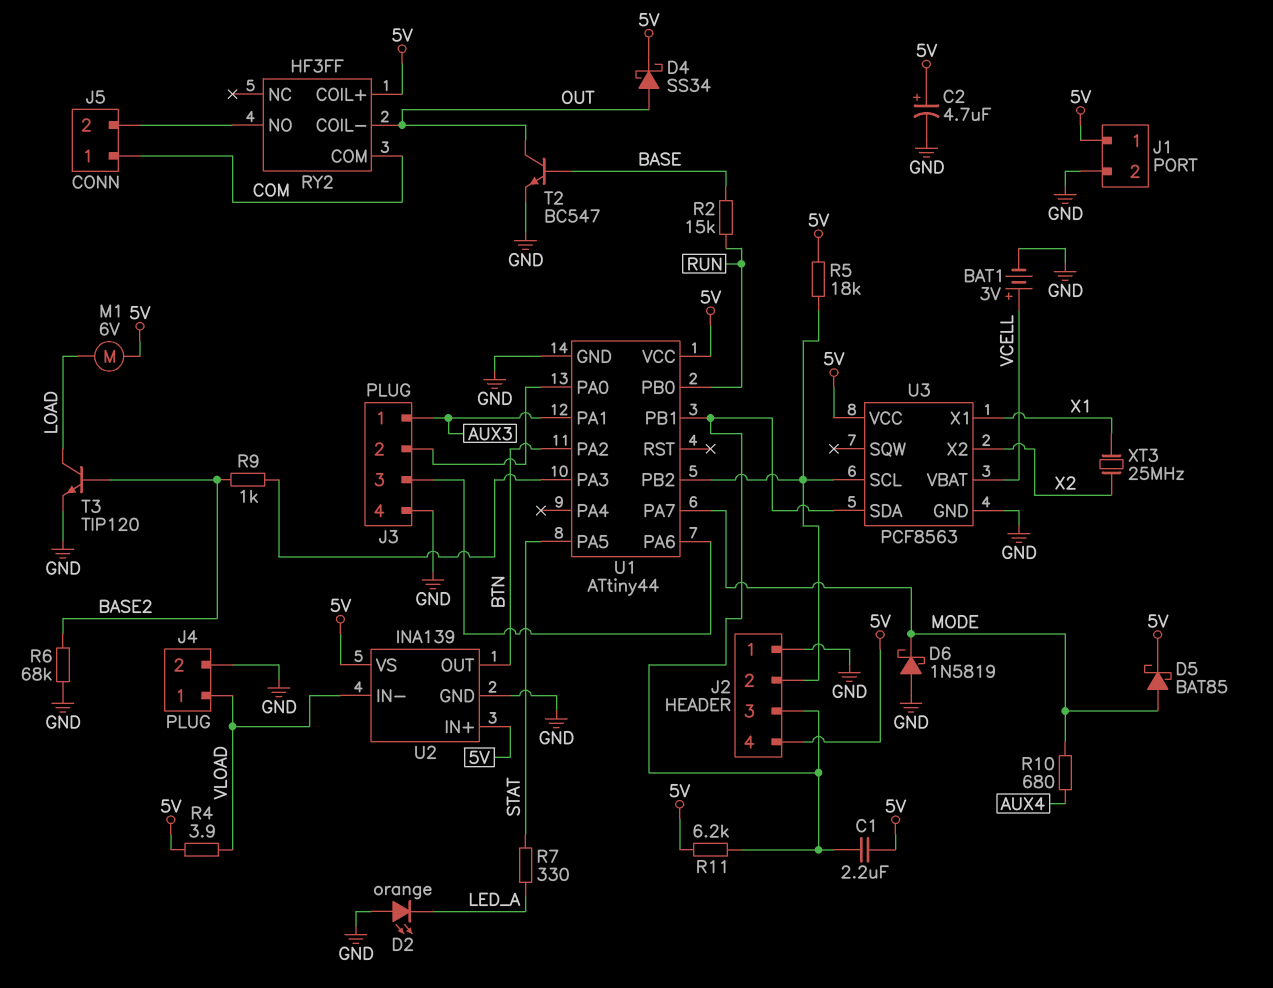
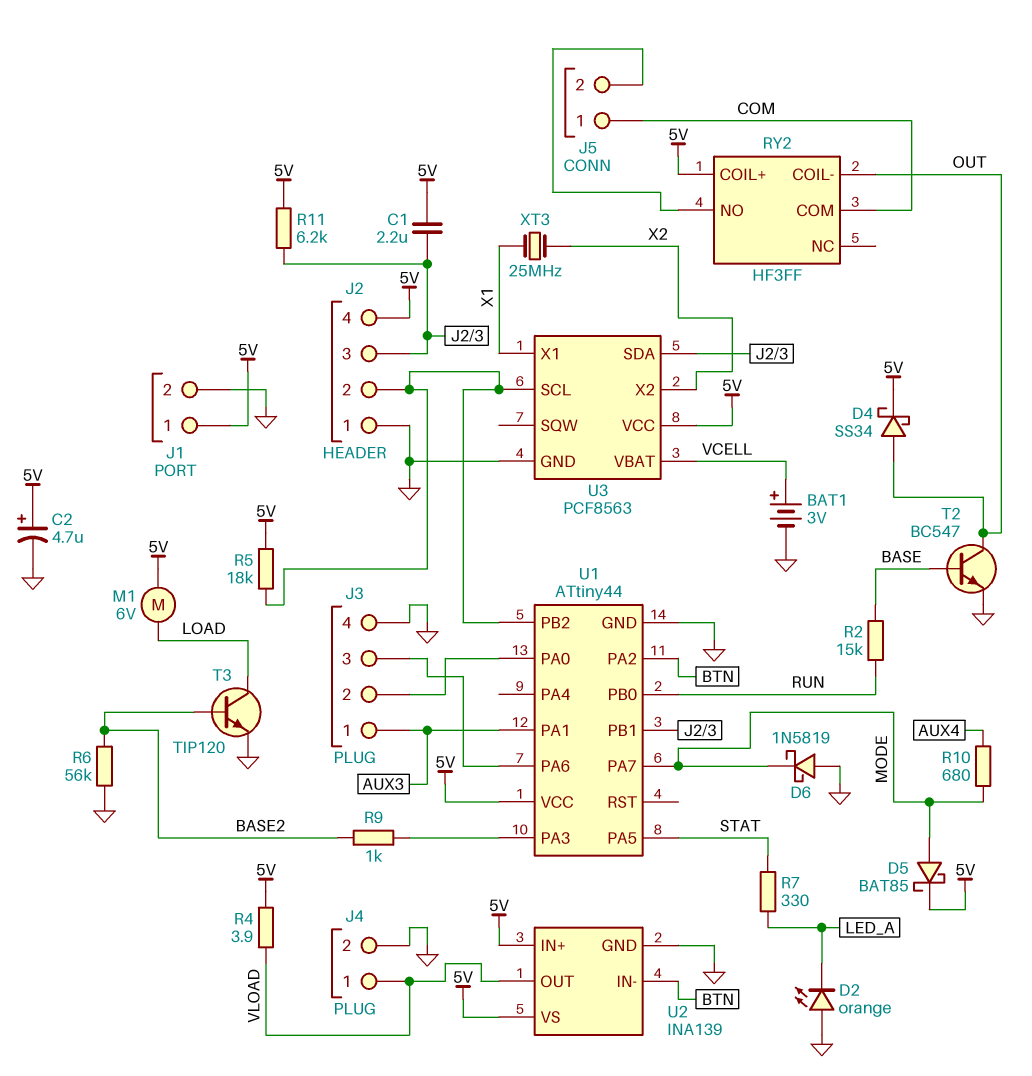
R6: 68k (BASE2, GND) -> 56k (BASE2, GND)
U2 pin IN-: VLOAD -> BTN
U2 pin OUT: BTN -> VLOAD

